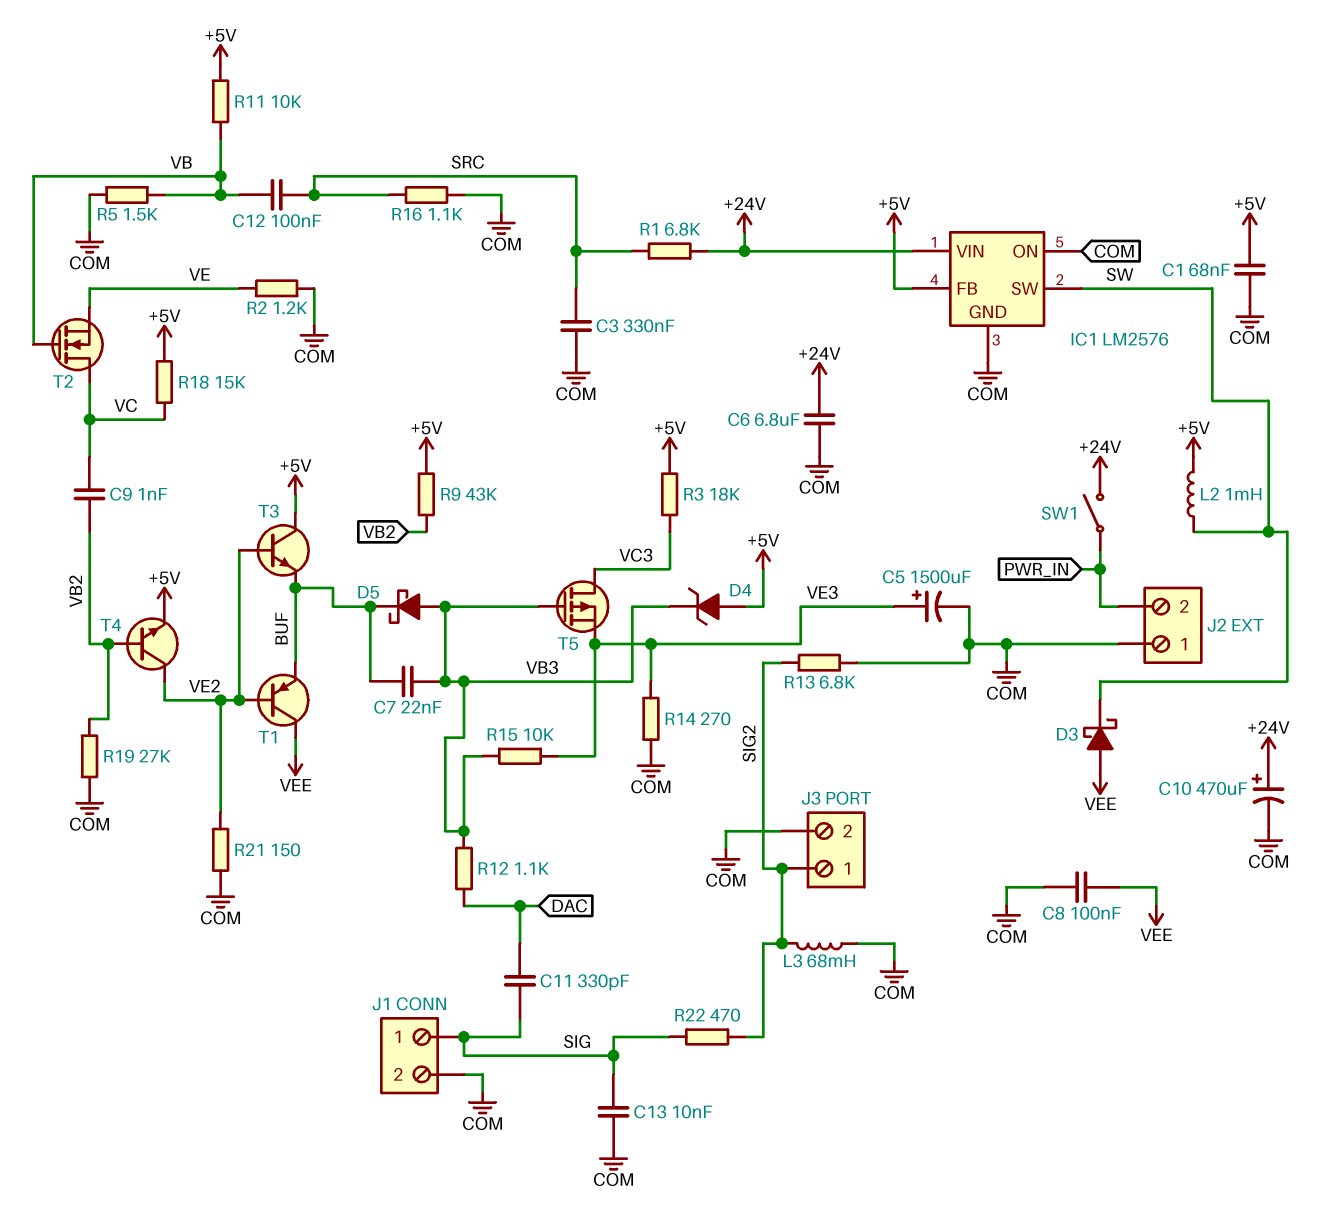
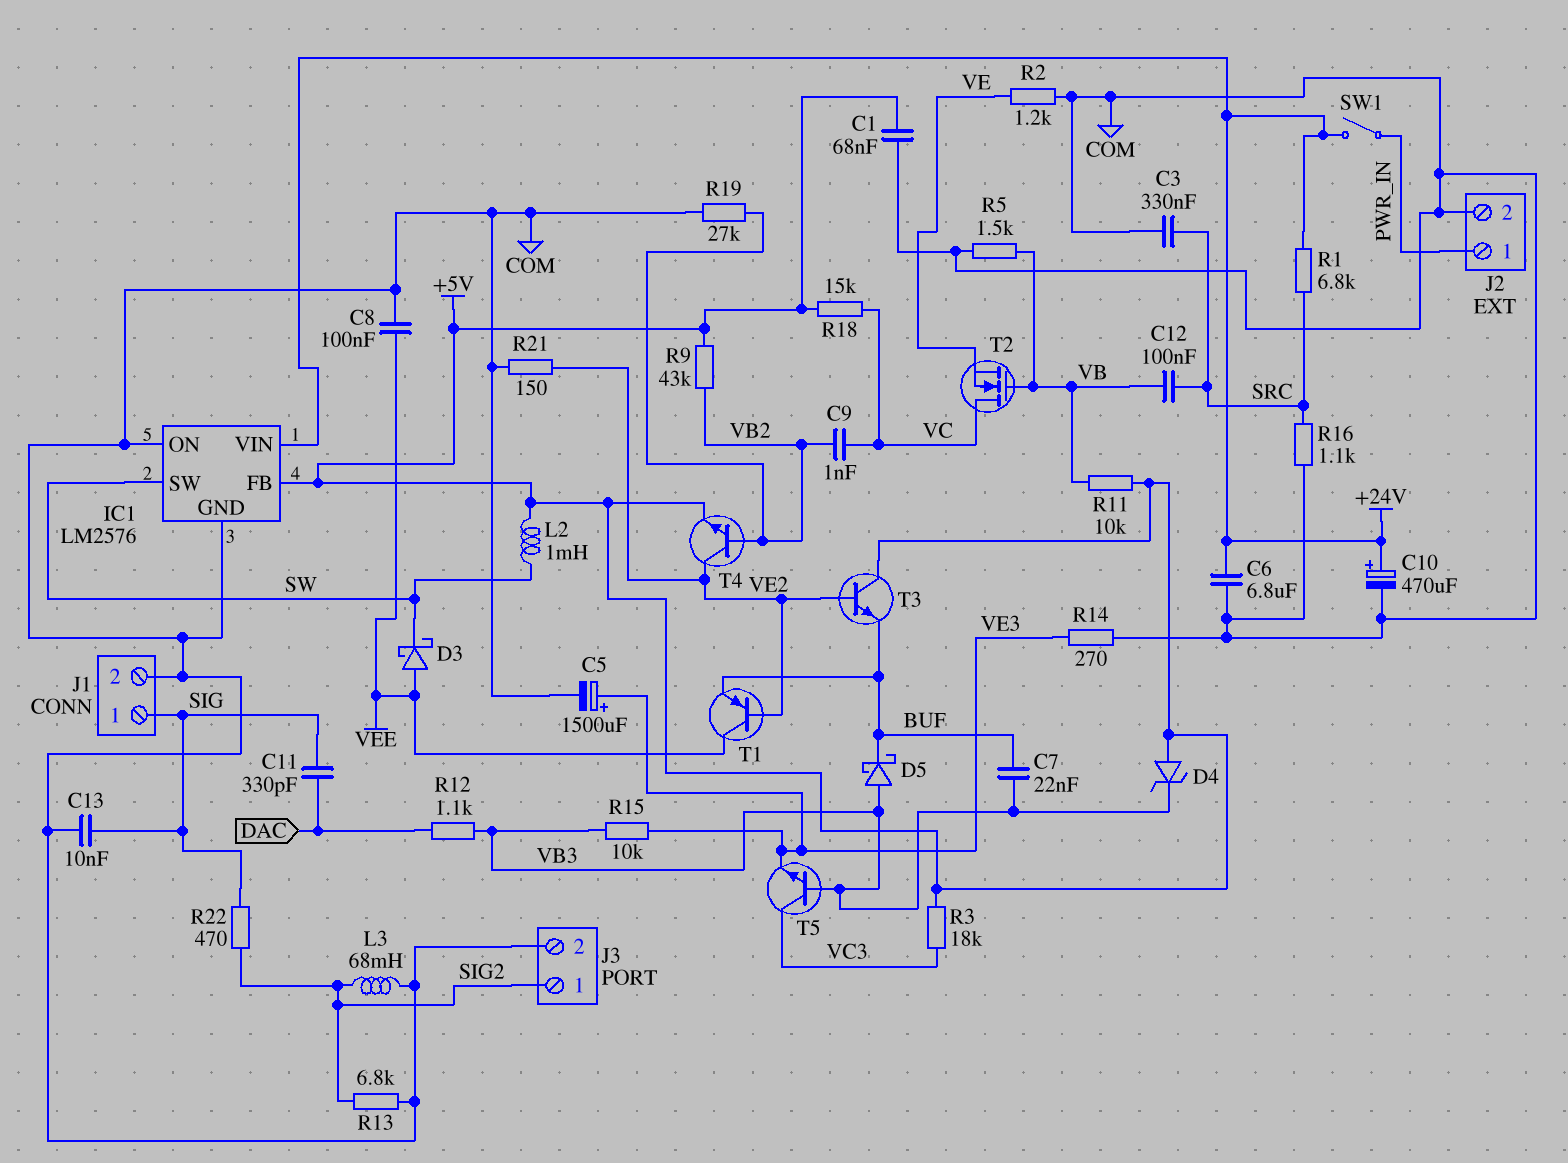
J2 pin 1: COM -> PWR_IN
J2 pin 2: PWR_IN -> COM
T5: PMOS (G VB3, D VC3, S VE3) -> NPN (B VB3, C VC3, E VE3)

